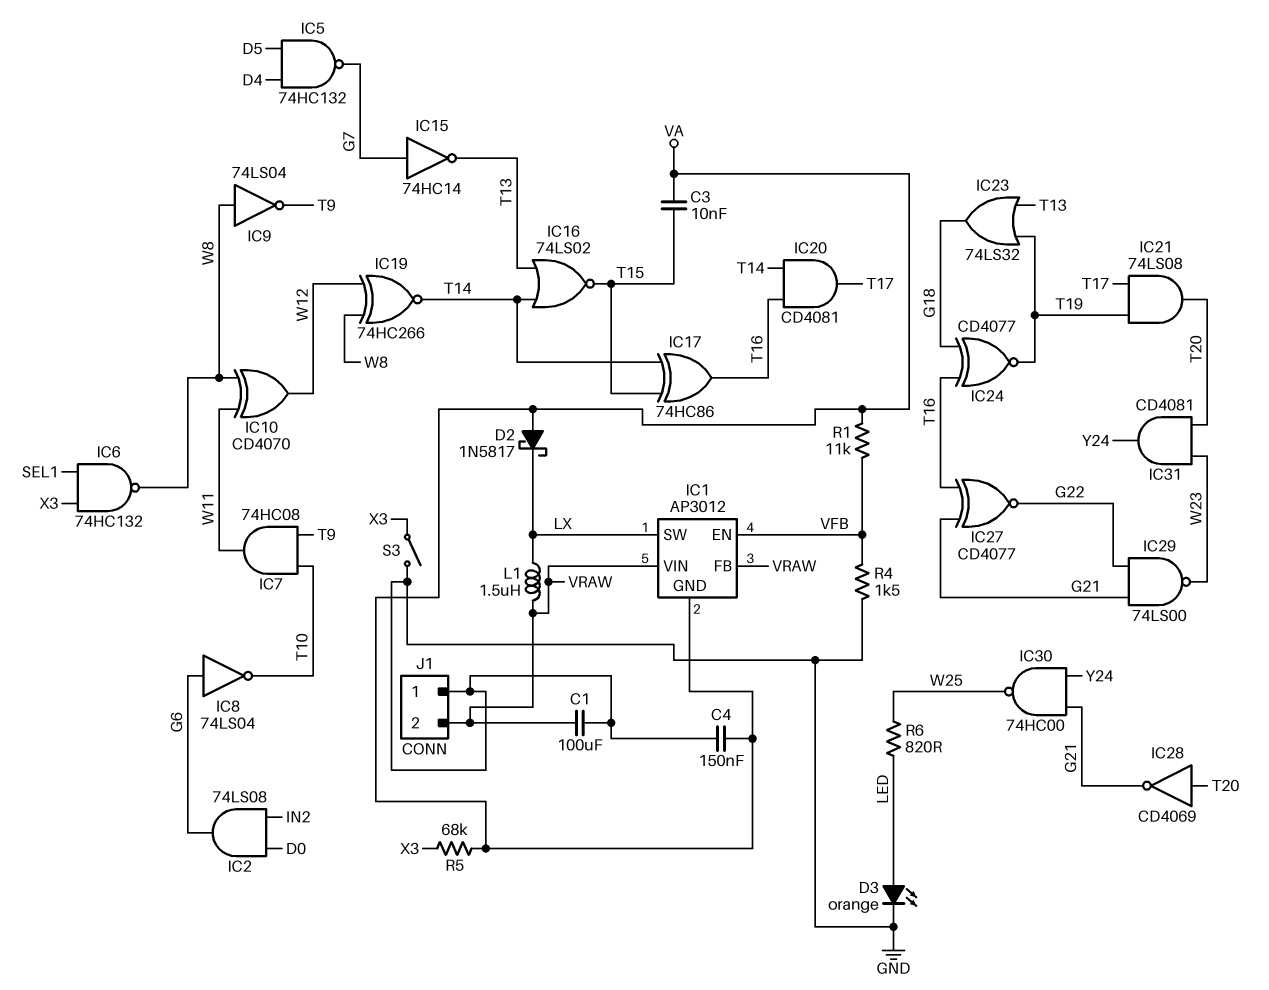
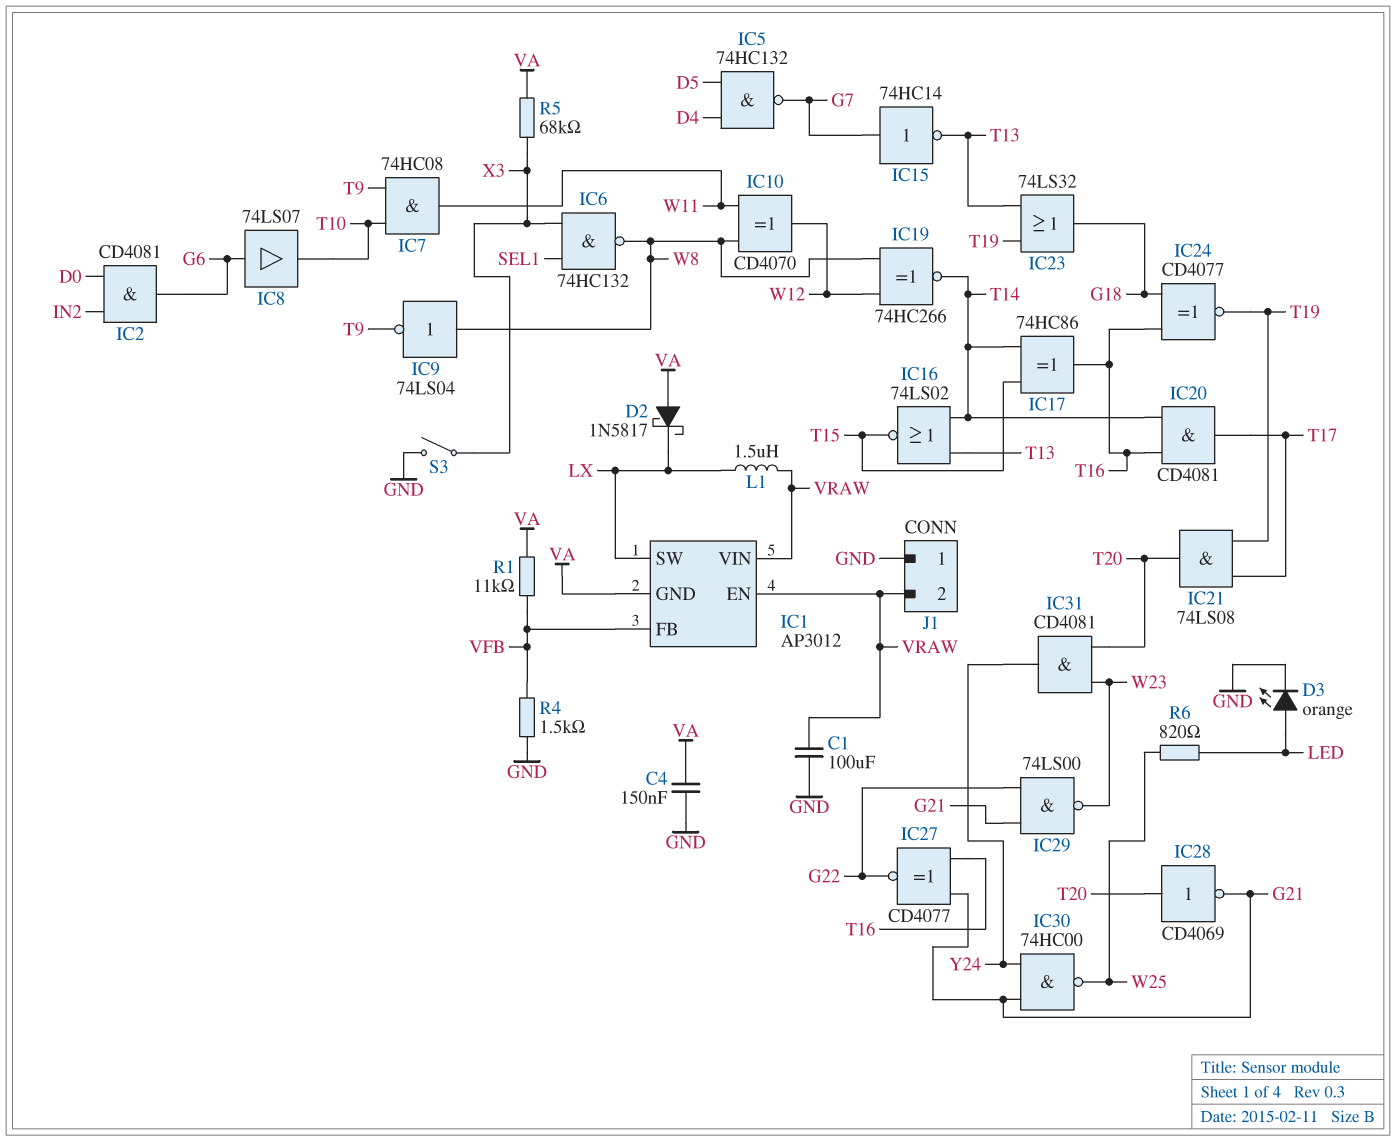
C3: 10nF (T15, VA) -> none
IC1 pin EN: VFB -> VRAW
IC1 pin FB: VRAW -> VFB
IC2: AND 74LS08 (in D0, in IN2, out G6) -> AND CD4081 (in D0, in IN2, out G6)
IC8: NOT 74LS04 (in G6, out T10) -> buffer 74LS07 (in G6, out T10)

